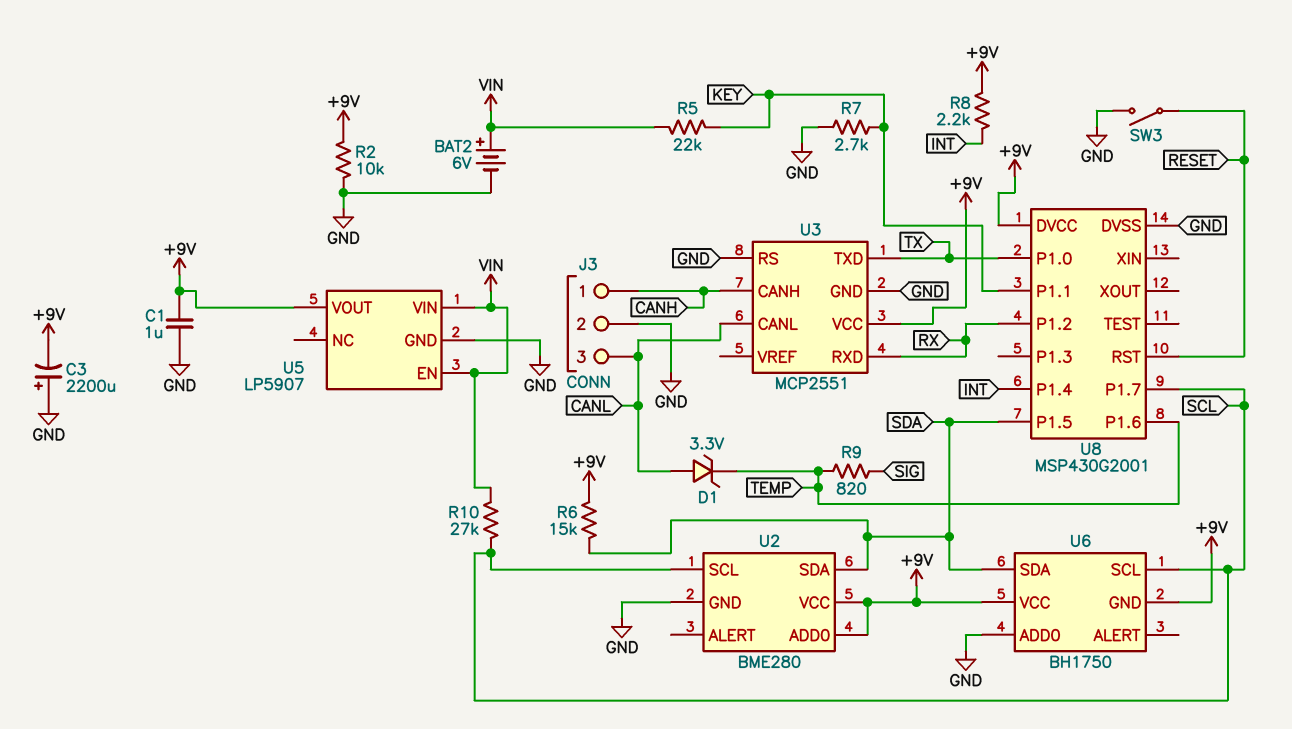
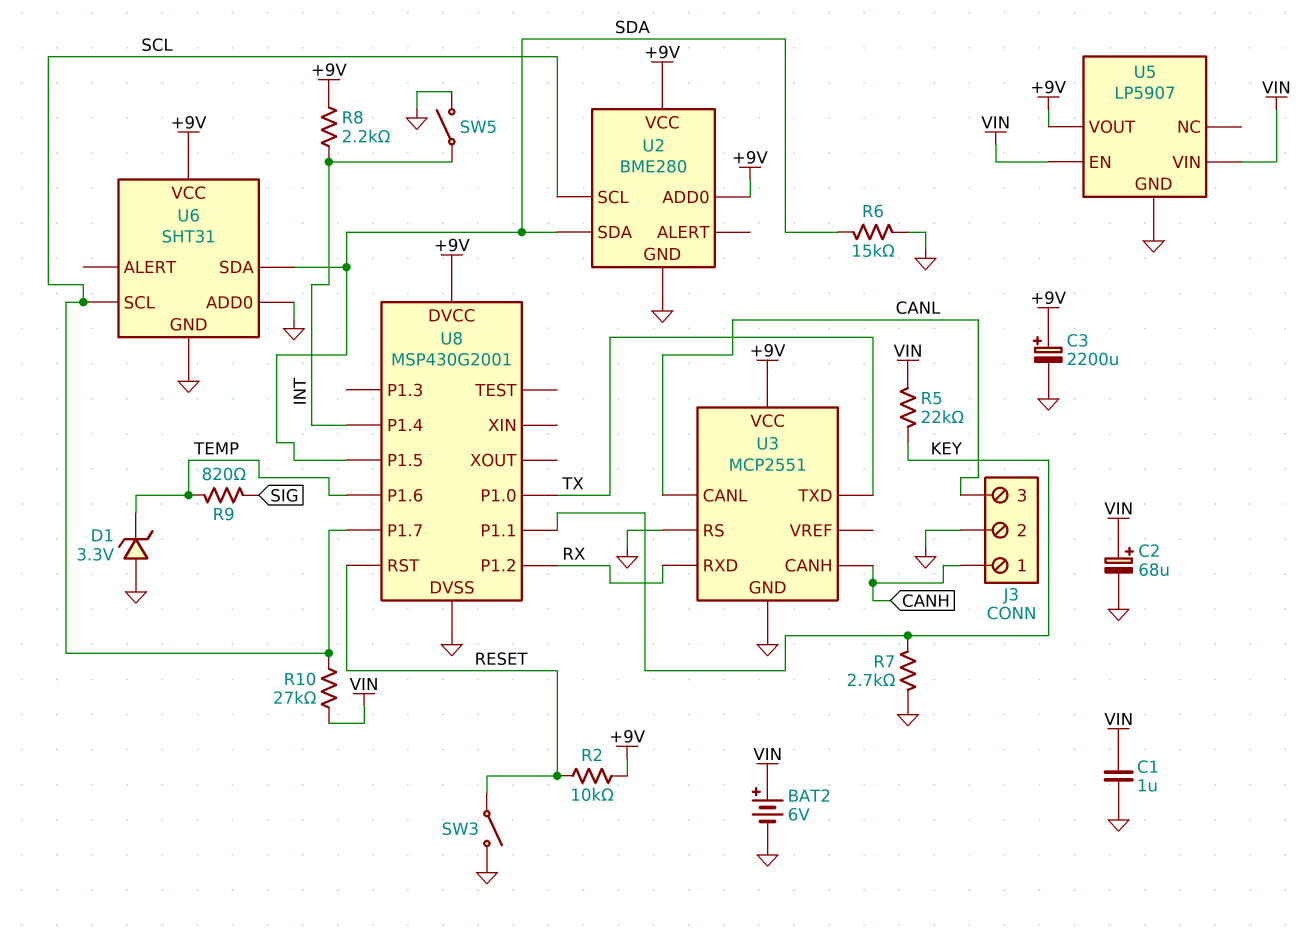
C1: 1uF (+9V, GND) -> 1uF (GND, VIN)
C2: none -> 68uF (plus VIN, minus GND)
C3: 2200uF (plus GND, minus +9V) -> 2200uF (plus +9V, minus GND)
D1: zener 3.3V (A CANL, K TEMP) -> zener 3.3V (A GND, K TEMP)
R2: 10k (+9V, GND) -> 10k (+9V, RESET)
R6: 15k (+9V, SDA) -> 15k (GND, SDA)
SW5: none -> switch (GND, INT)
U6: BH1750 -> SHT31
U6 pin GND: +9V -> GND

